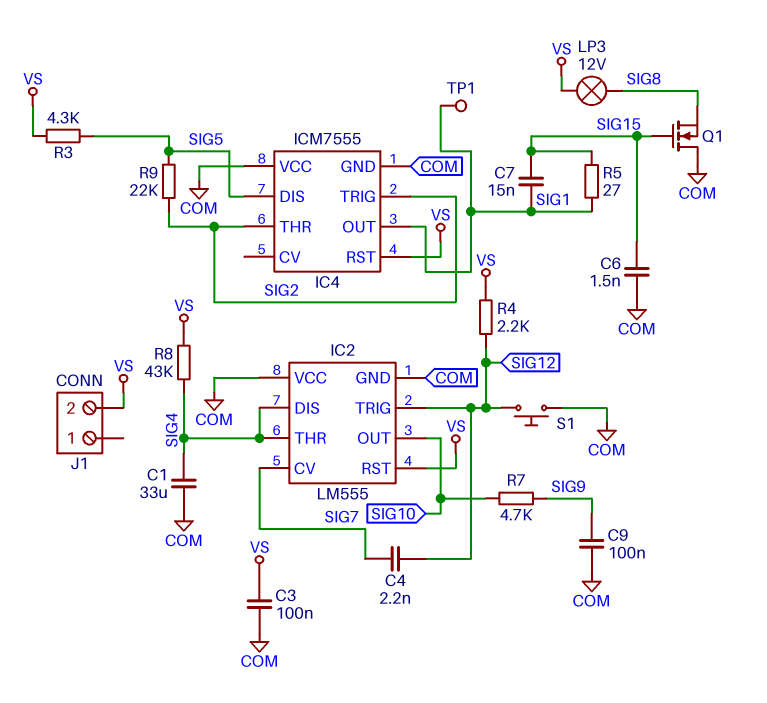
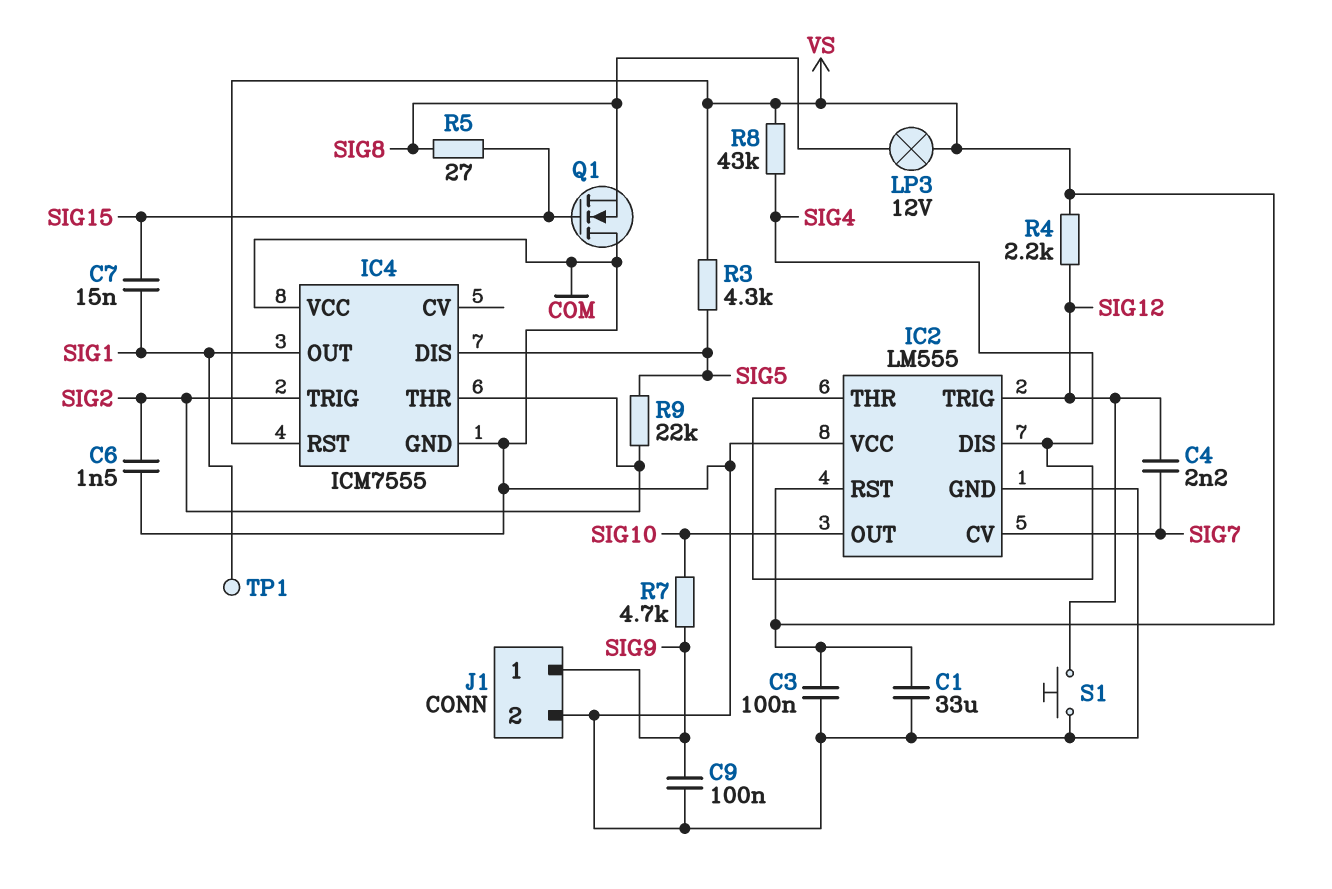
C1: 33uF (COM, SIG4) -> 33uF (COM, VS)
C6: 1.5nF (COM, SIG15) -> 1.5nF (COM, SIG2)
J1 pin 1: none -> SIG9
J1 pin 2: VS -> COM
R5: 27 (SIG1, SIG15) -> 27 (SIG8, SIG15)

